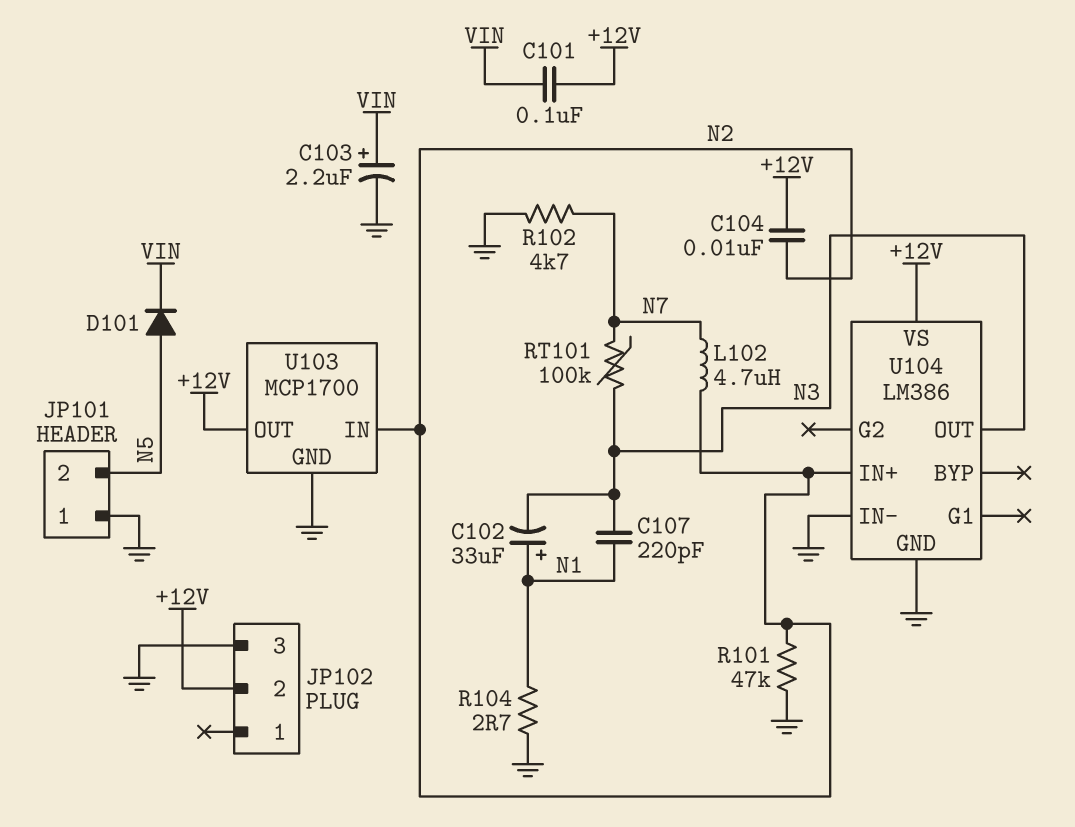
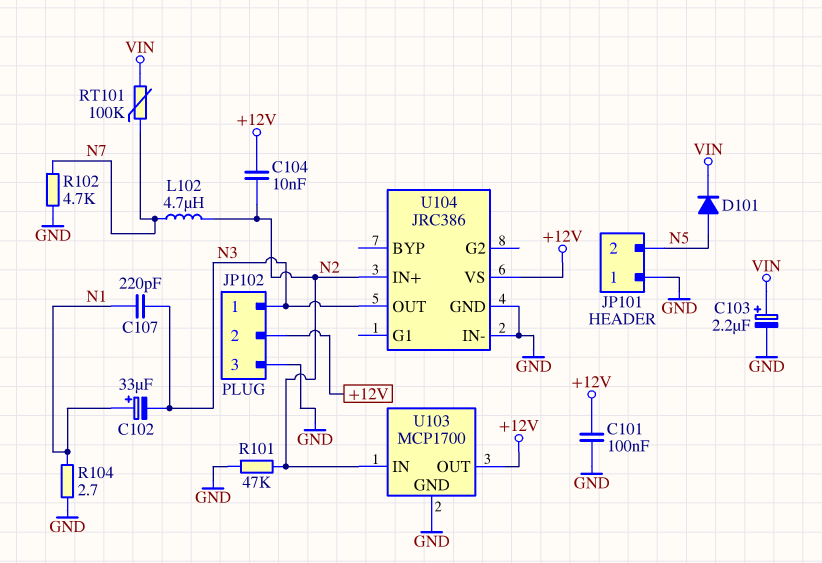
C101: 100nF (+12V, VIN) -> 100nF (+12V, GND)
JP102 pin 1: none -> N3
RT101: 100k (N3, N7) -> 100k (N7, VIN)
U104: LM386 -> JRC386

